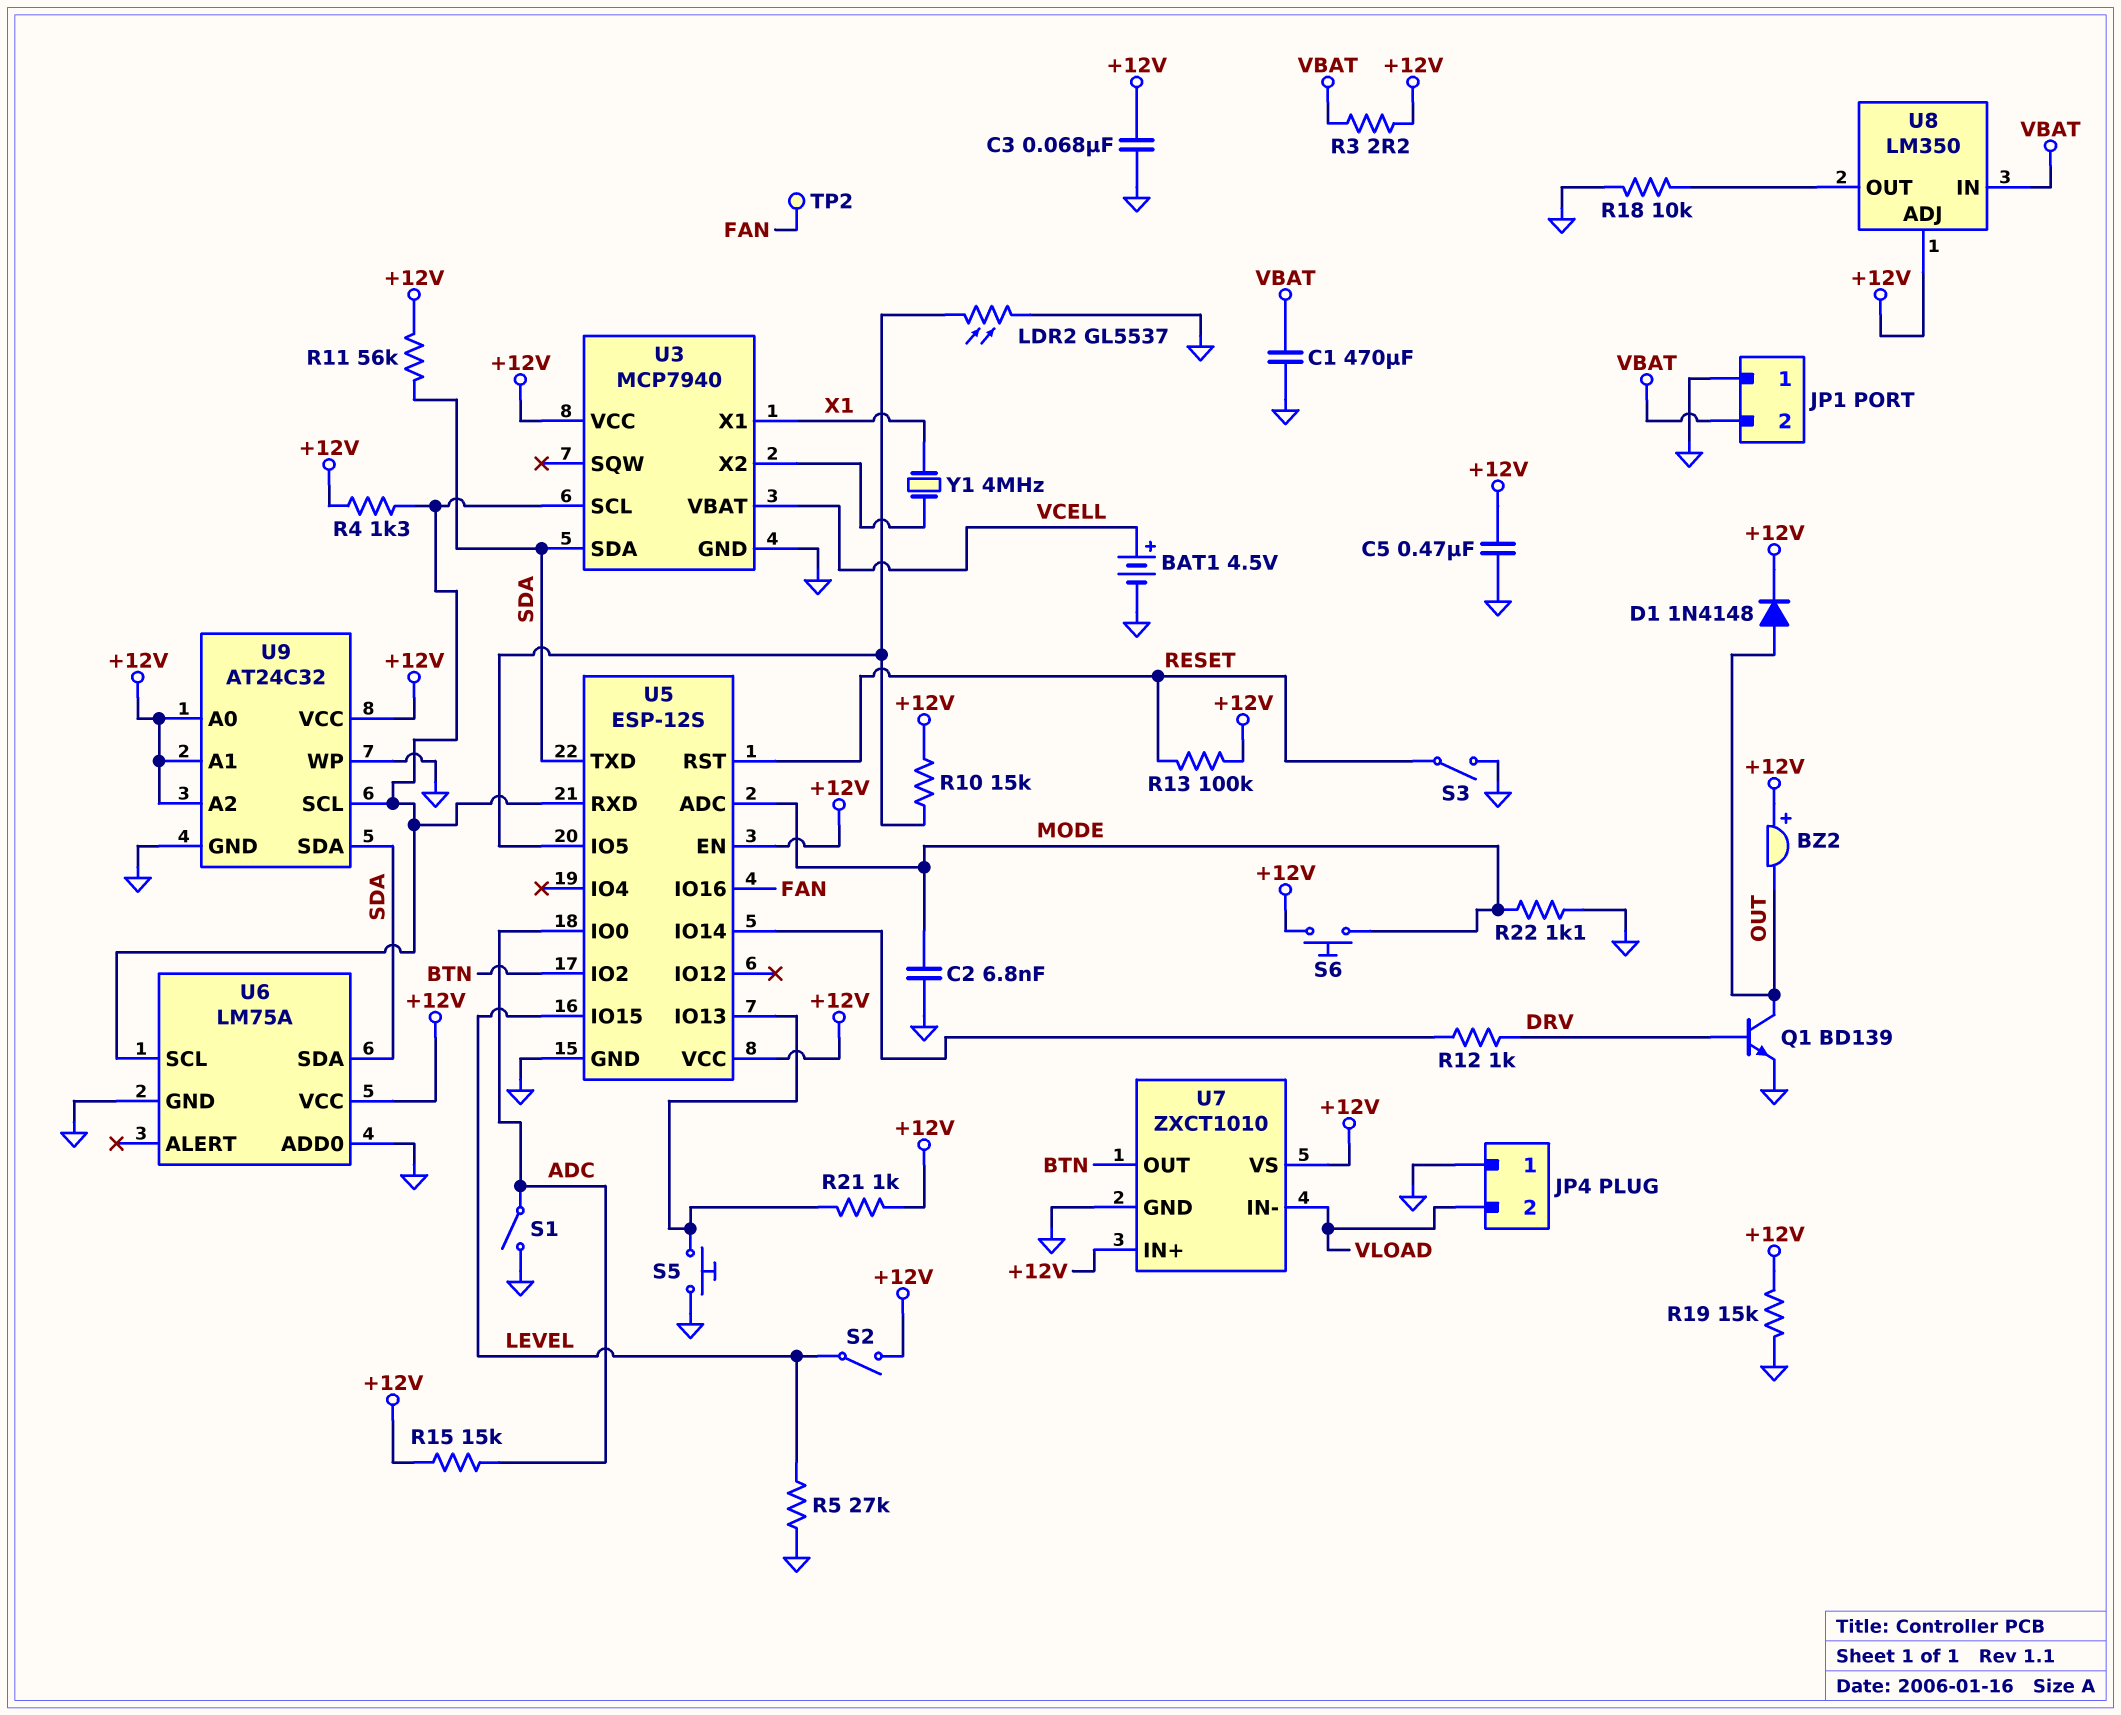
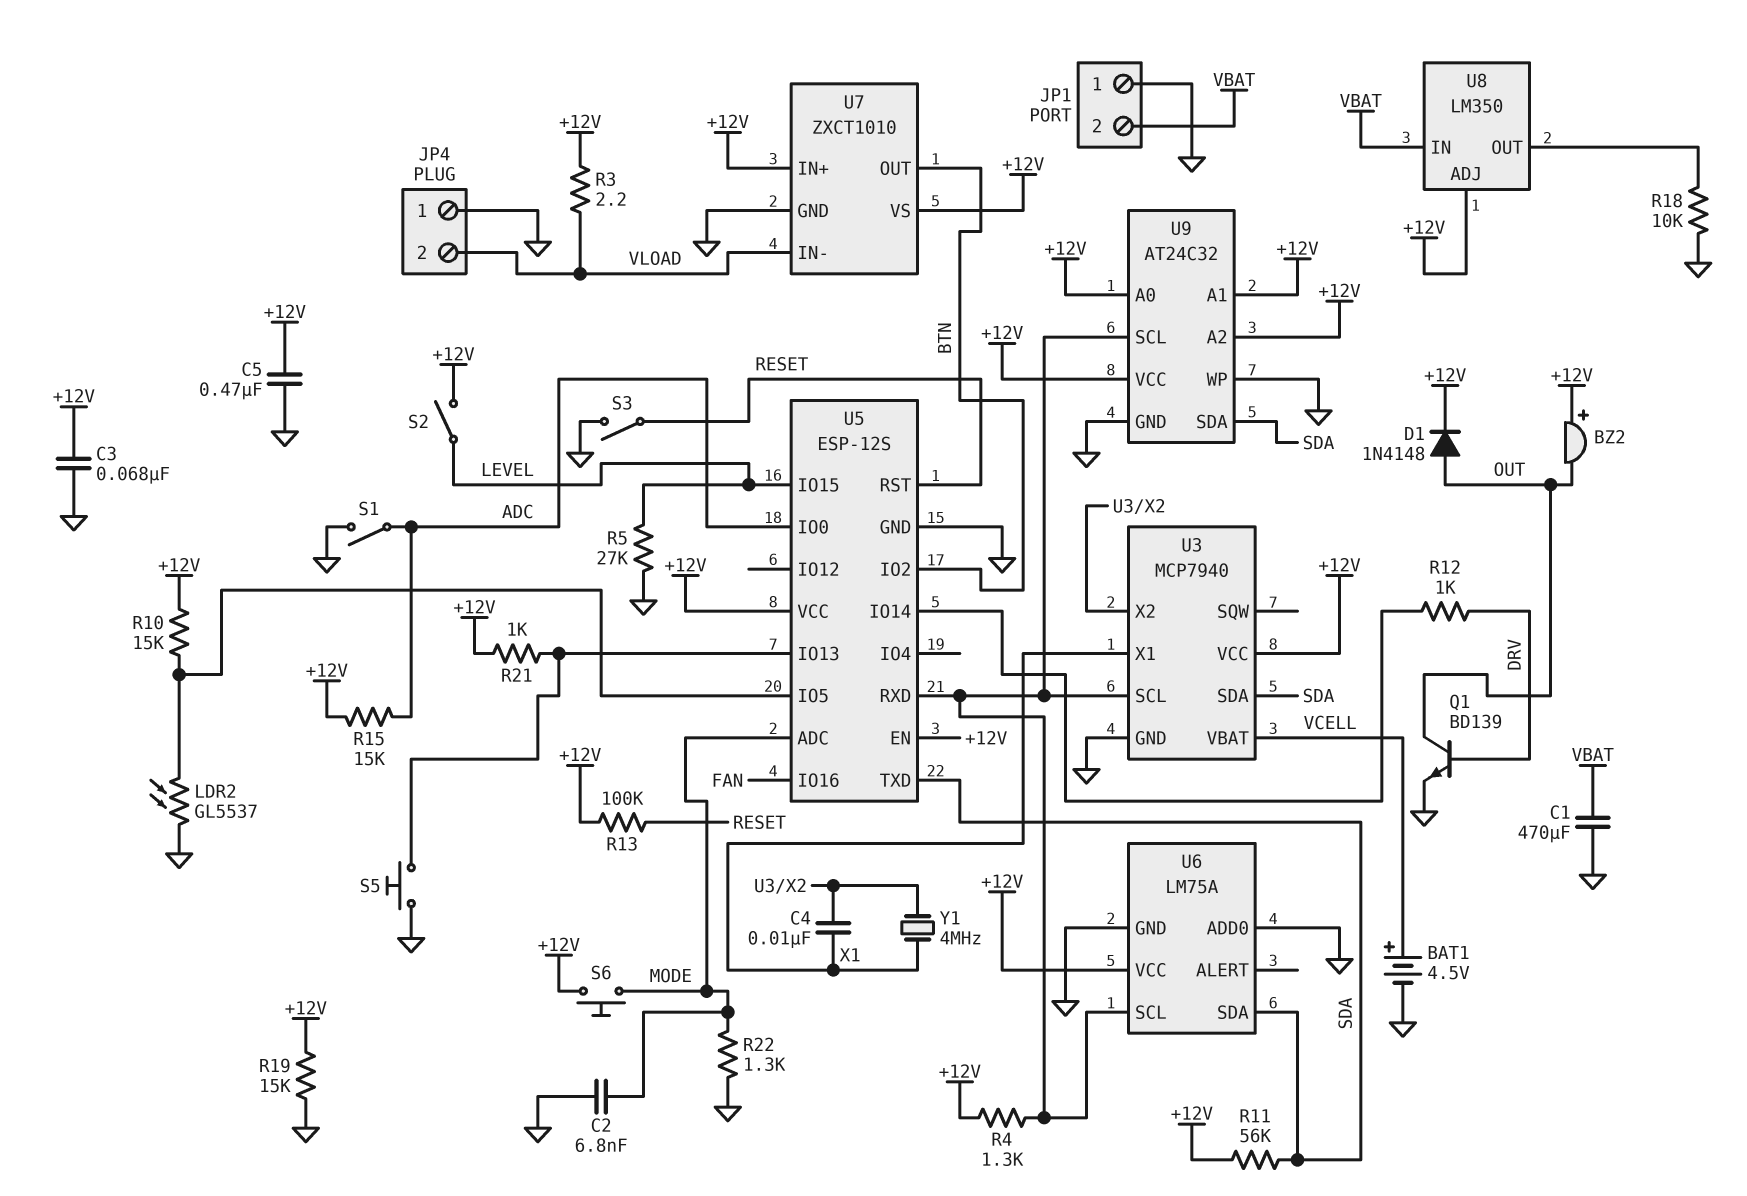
C4: none -> 10nF (U3/X2, X1)
R3: 2.2 (+12V, VBAT) -> 2.2 (+12V, VLOAD)
R22: 1.1k (GND, MODE) -> 1.3k (GND, MODE)
TP2: test point (FAN) -> none

